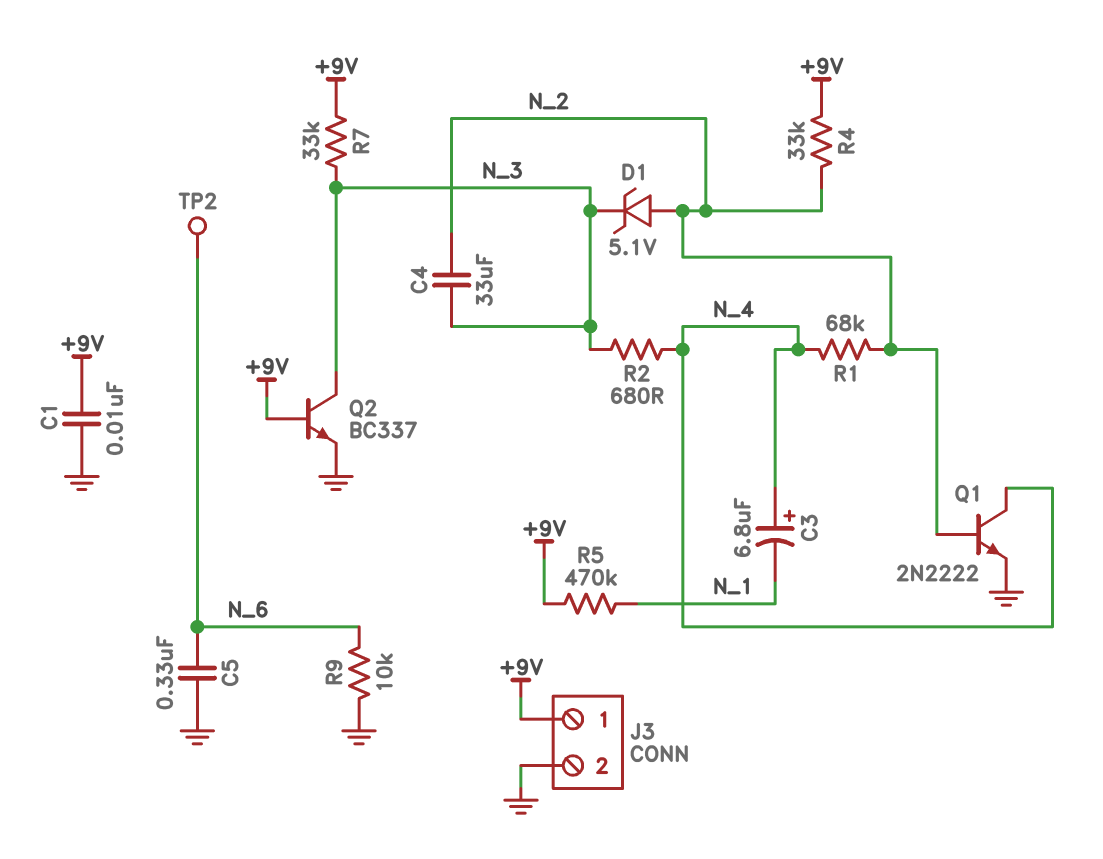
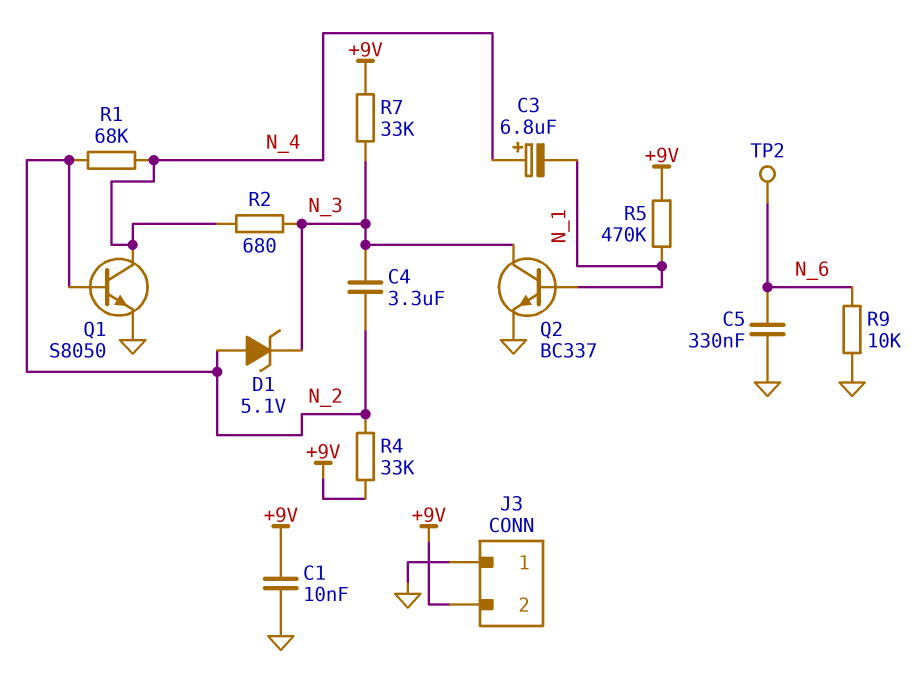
C4: 33uF (N_2, N_3) -> 3.3uF (N_2, N_3)
J3 pin 1: +9V -> GND
J3 pin 2: GND -> +9V
Q1: NPN 2N2222 (B N_2, C N_4, E GND) -> NPN S8050 (B N_2, C N_4, E GND)
Q2: NPN BC337 (B +9V, C N_3, E GND) -> NPN BC337 (B N_1, C N_3, E GND)

